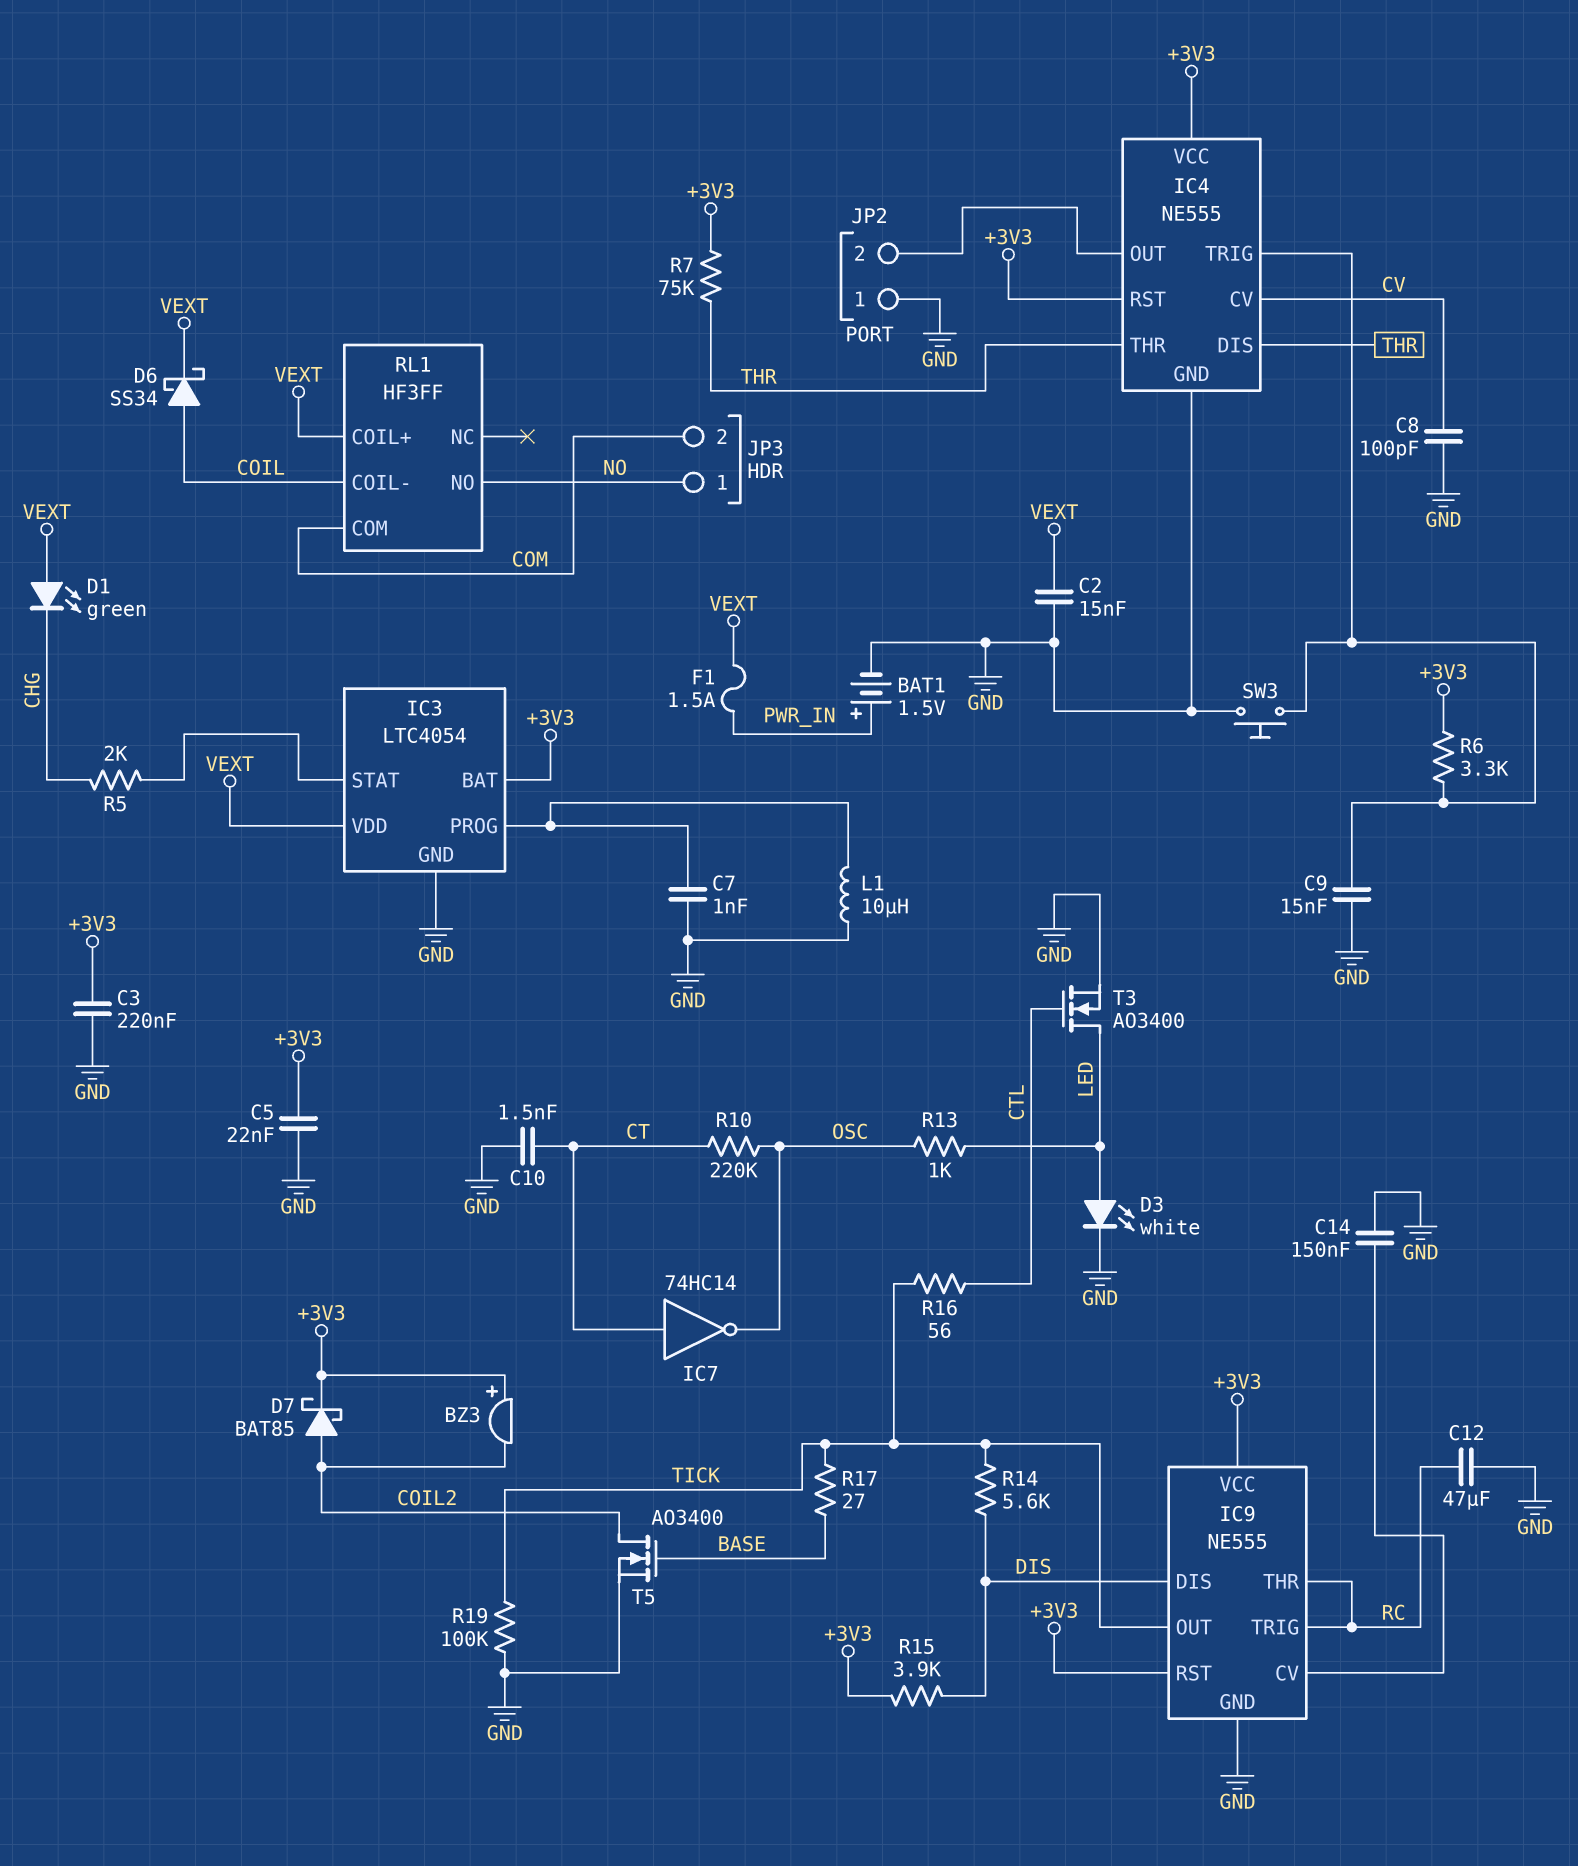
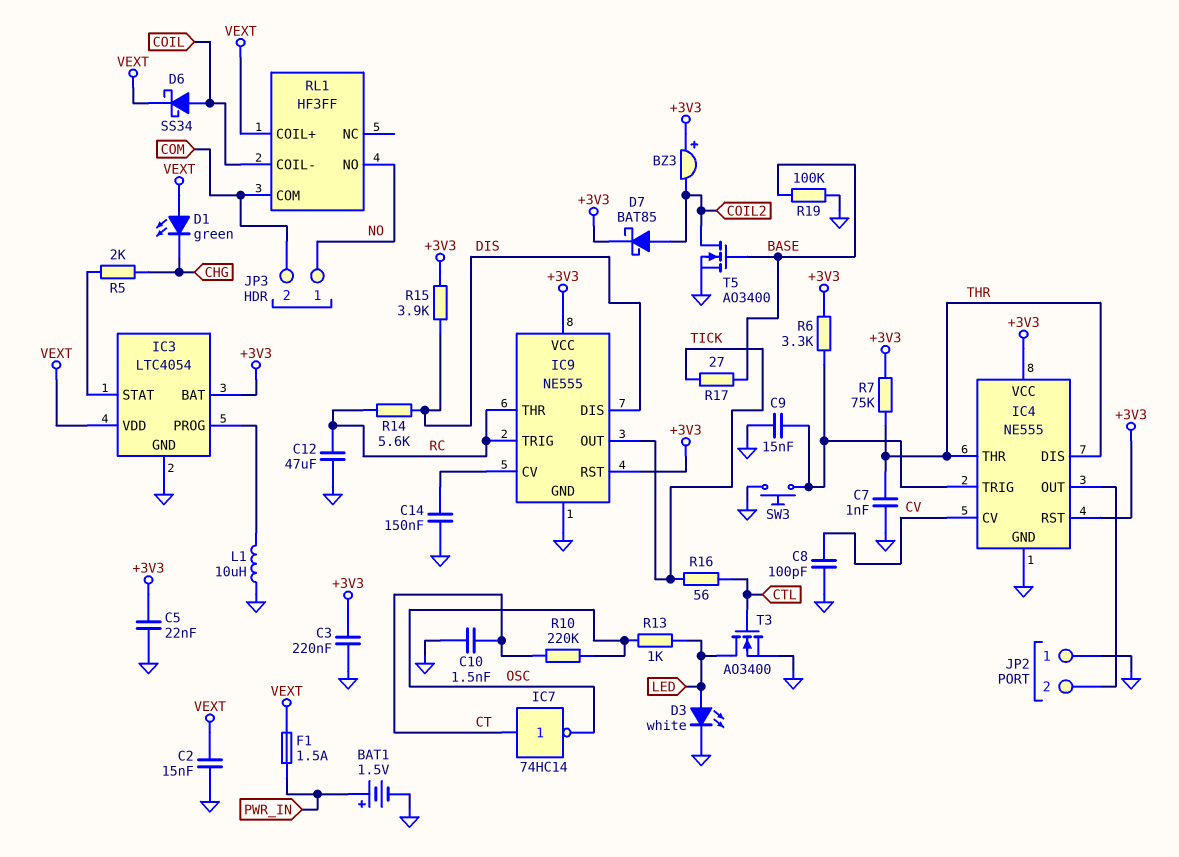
C7: 1nF (GND, IC3/PROG) -> 1nF (GND, THR)
R14: 5.6k (DIS, TICK) -> 5.6k (DIS, RC)
R19: 100k (GND, TICK) -> 100k (BASE, GND)

